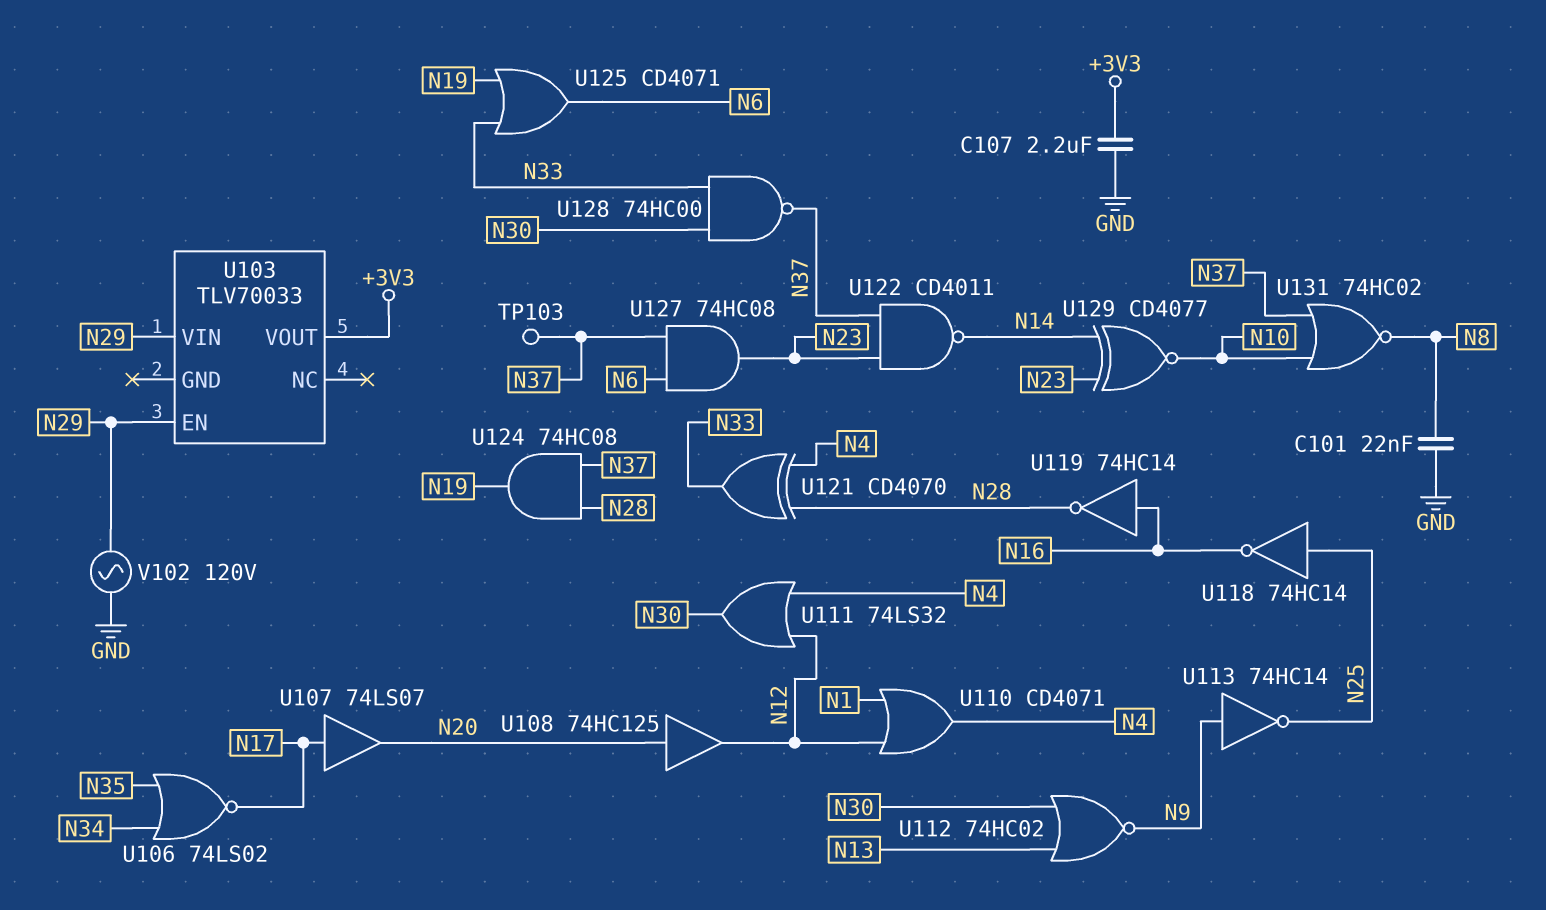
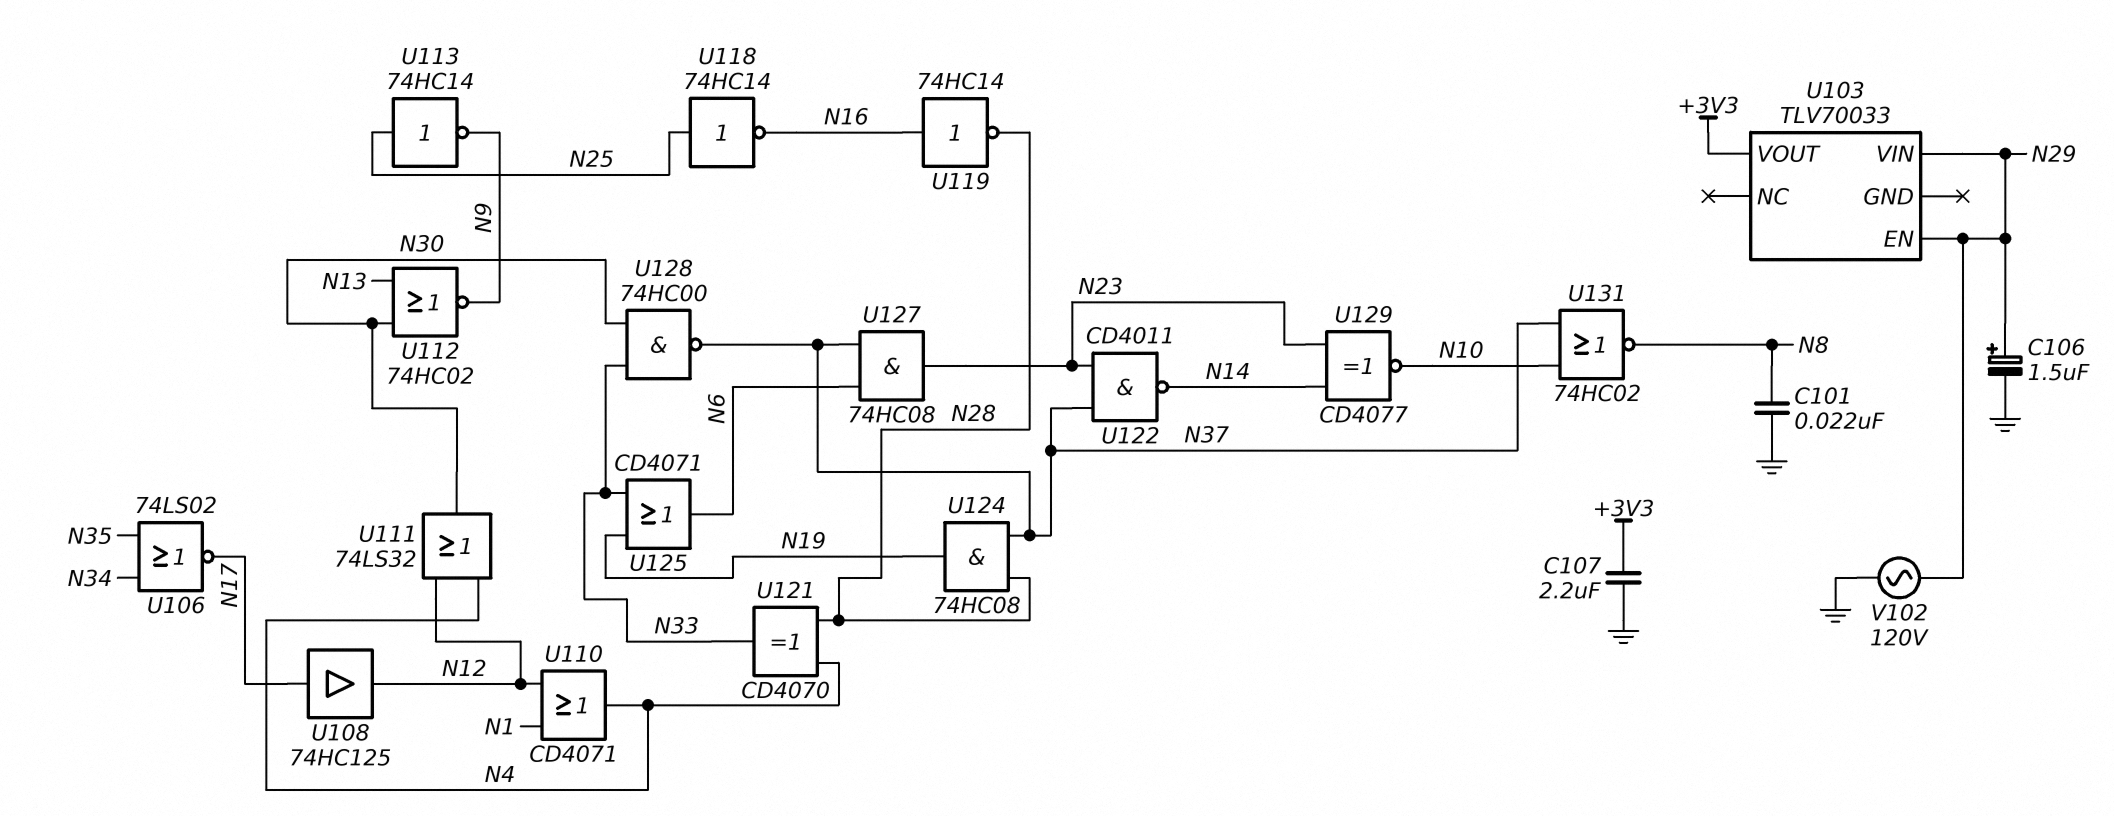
C106: none -> 1.5uF (plus N29, minus GND)
TP103: test point (N37) -> none
U107: buffer 74LS07 (in N17, out N20) -> none
U108: buffer 74HC125 (in N20, out N12) -> buffer 74HC125 (in N17, out N12)
U113: NOT 74HC14 (in N9, out N25) -> NOT 74HC14 (in N25, out N9)

